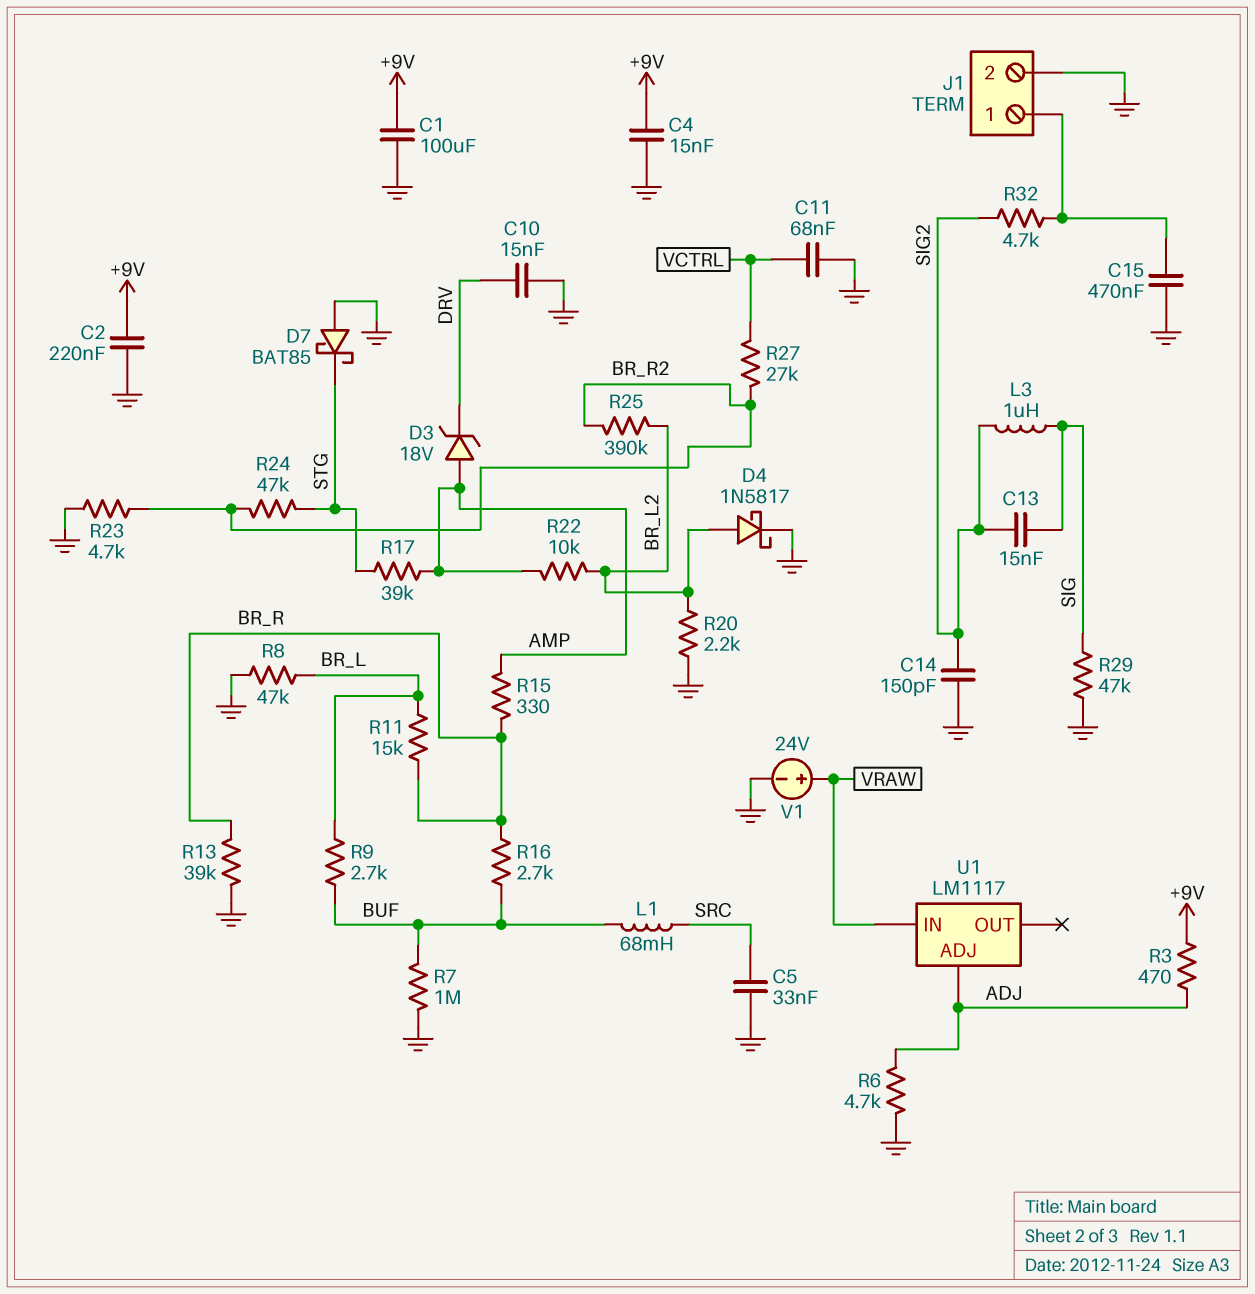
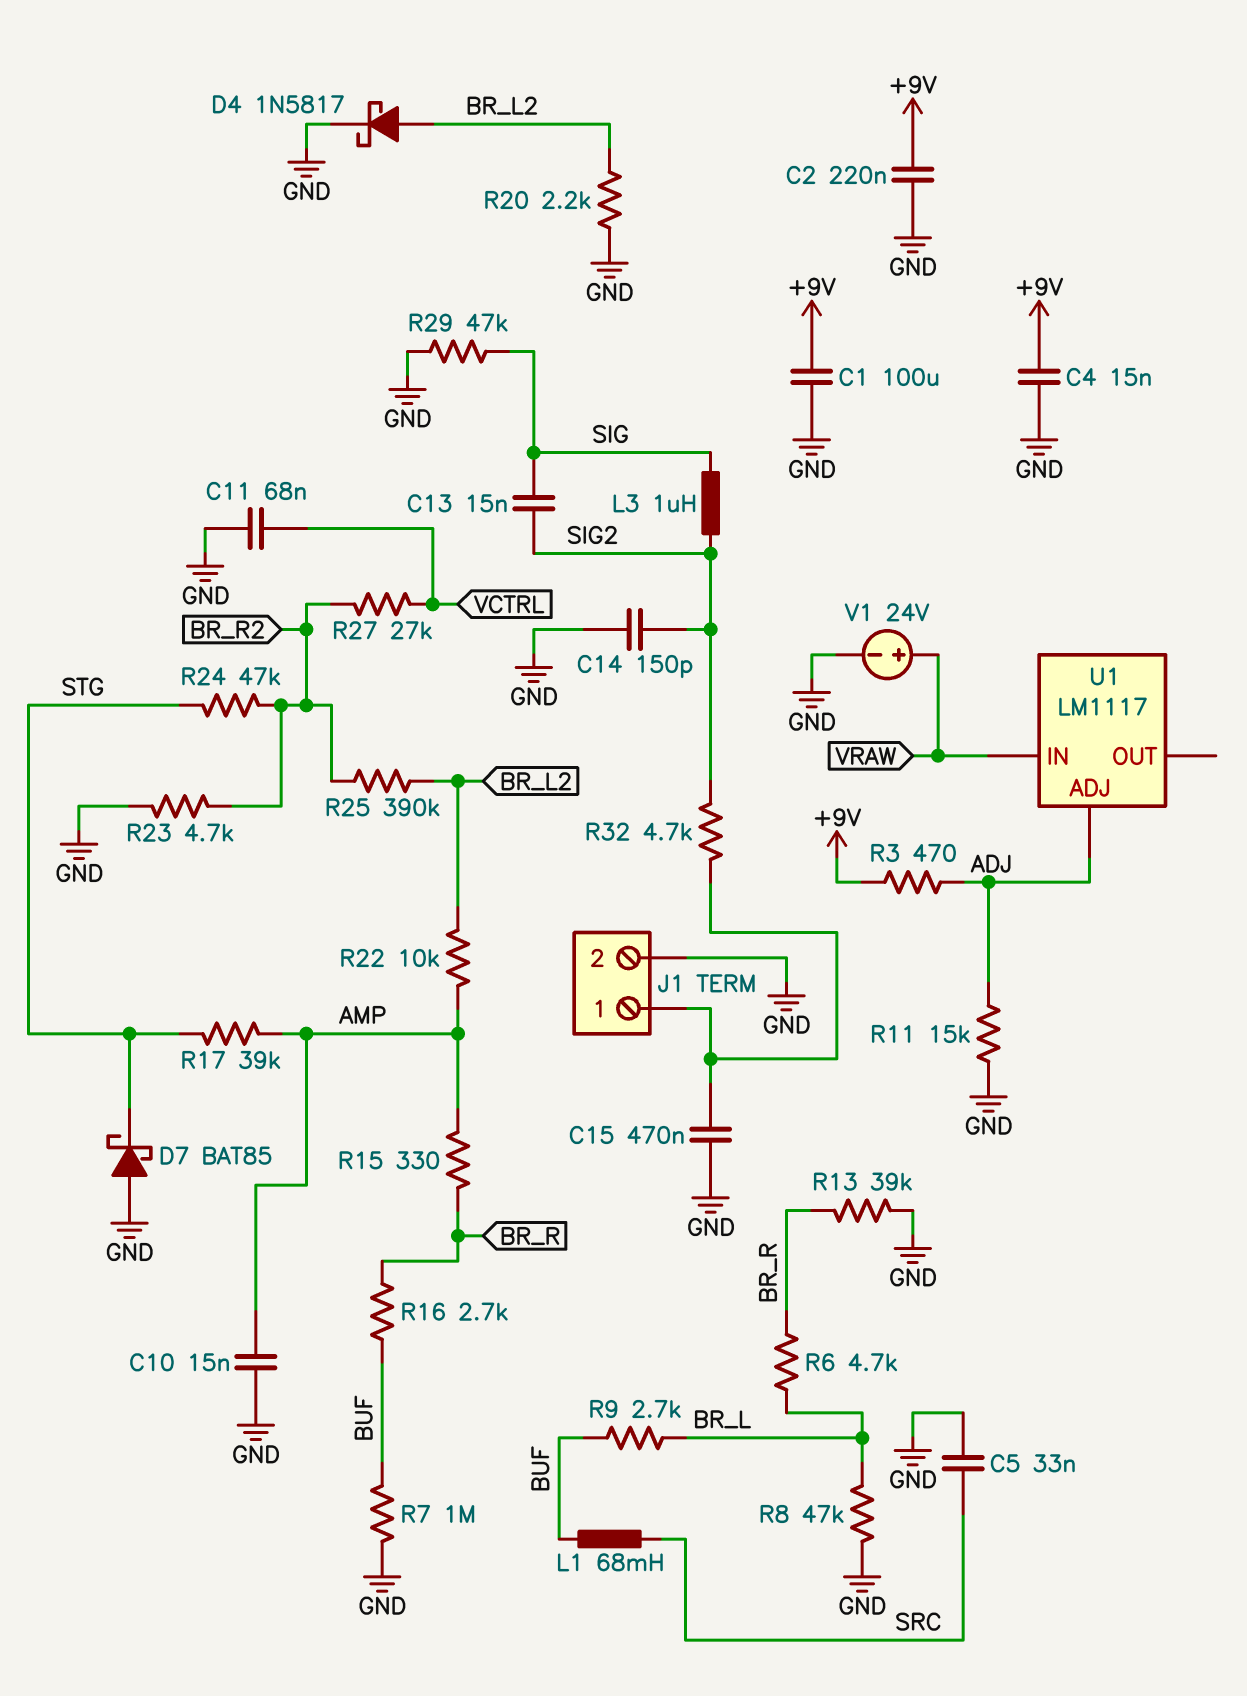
C10: 15nF (DRV, GND) -> 15nF (AMP, GND)
D3: zener 18V (A AMP, K DRV) -> none
R6: 4.7k (ADJ, GND) -> 4.7k (BR_L, BR_R)
R11: 15k (BR_L, BR_R) -> 15k (ADJ, GND)

